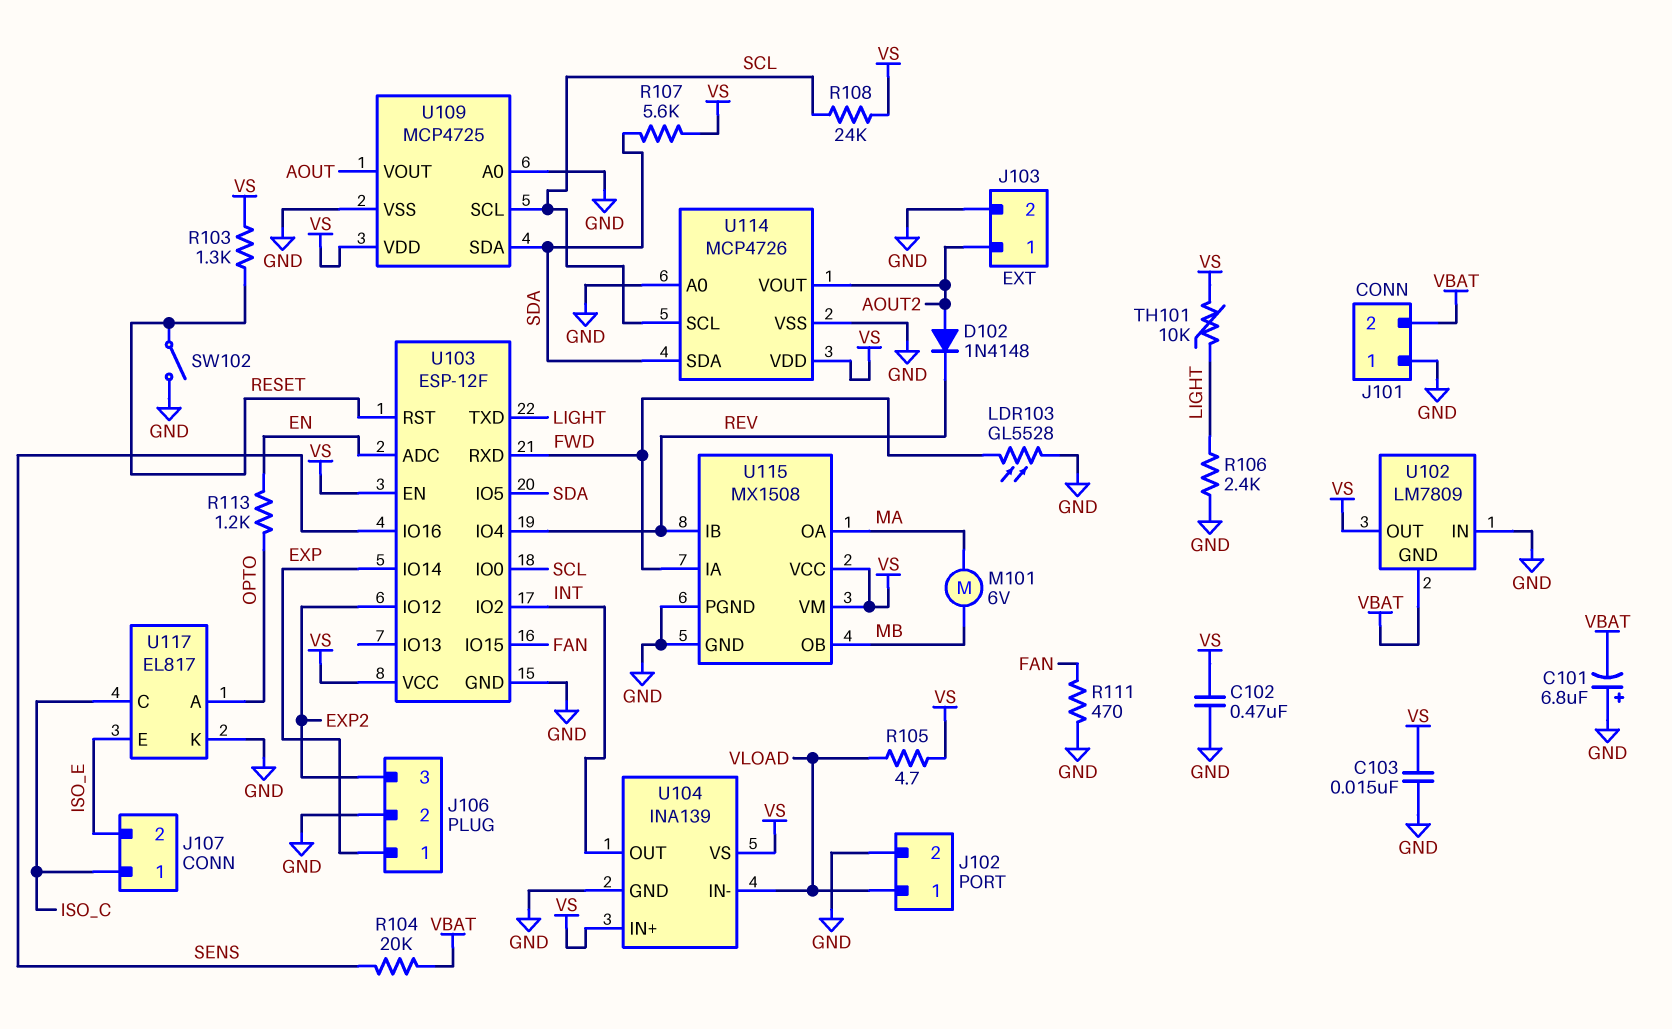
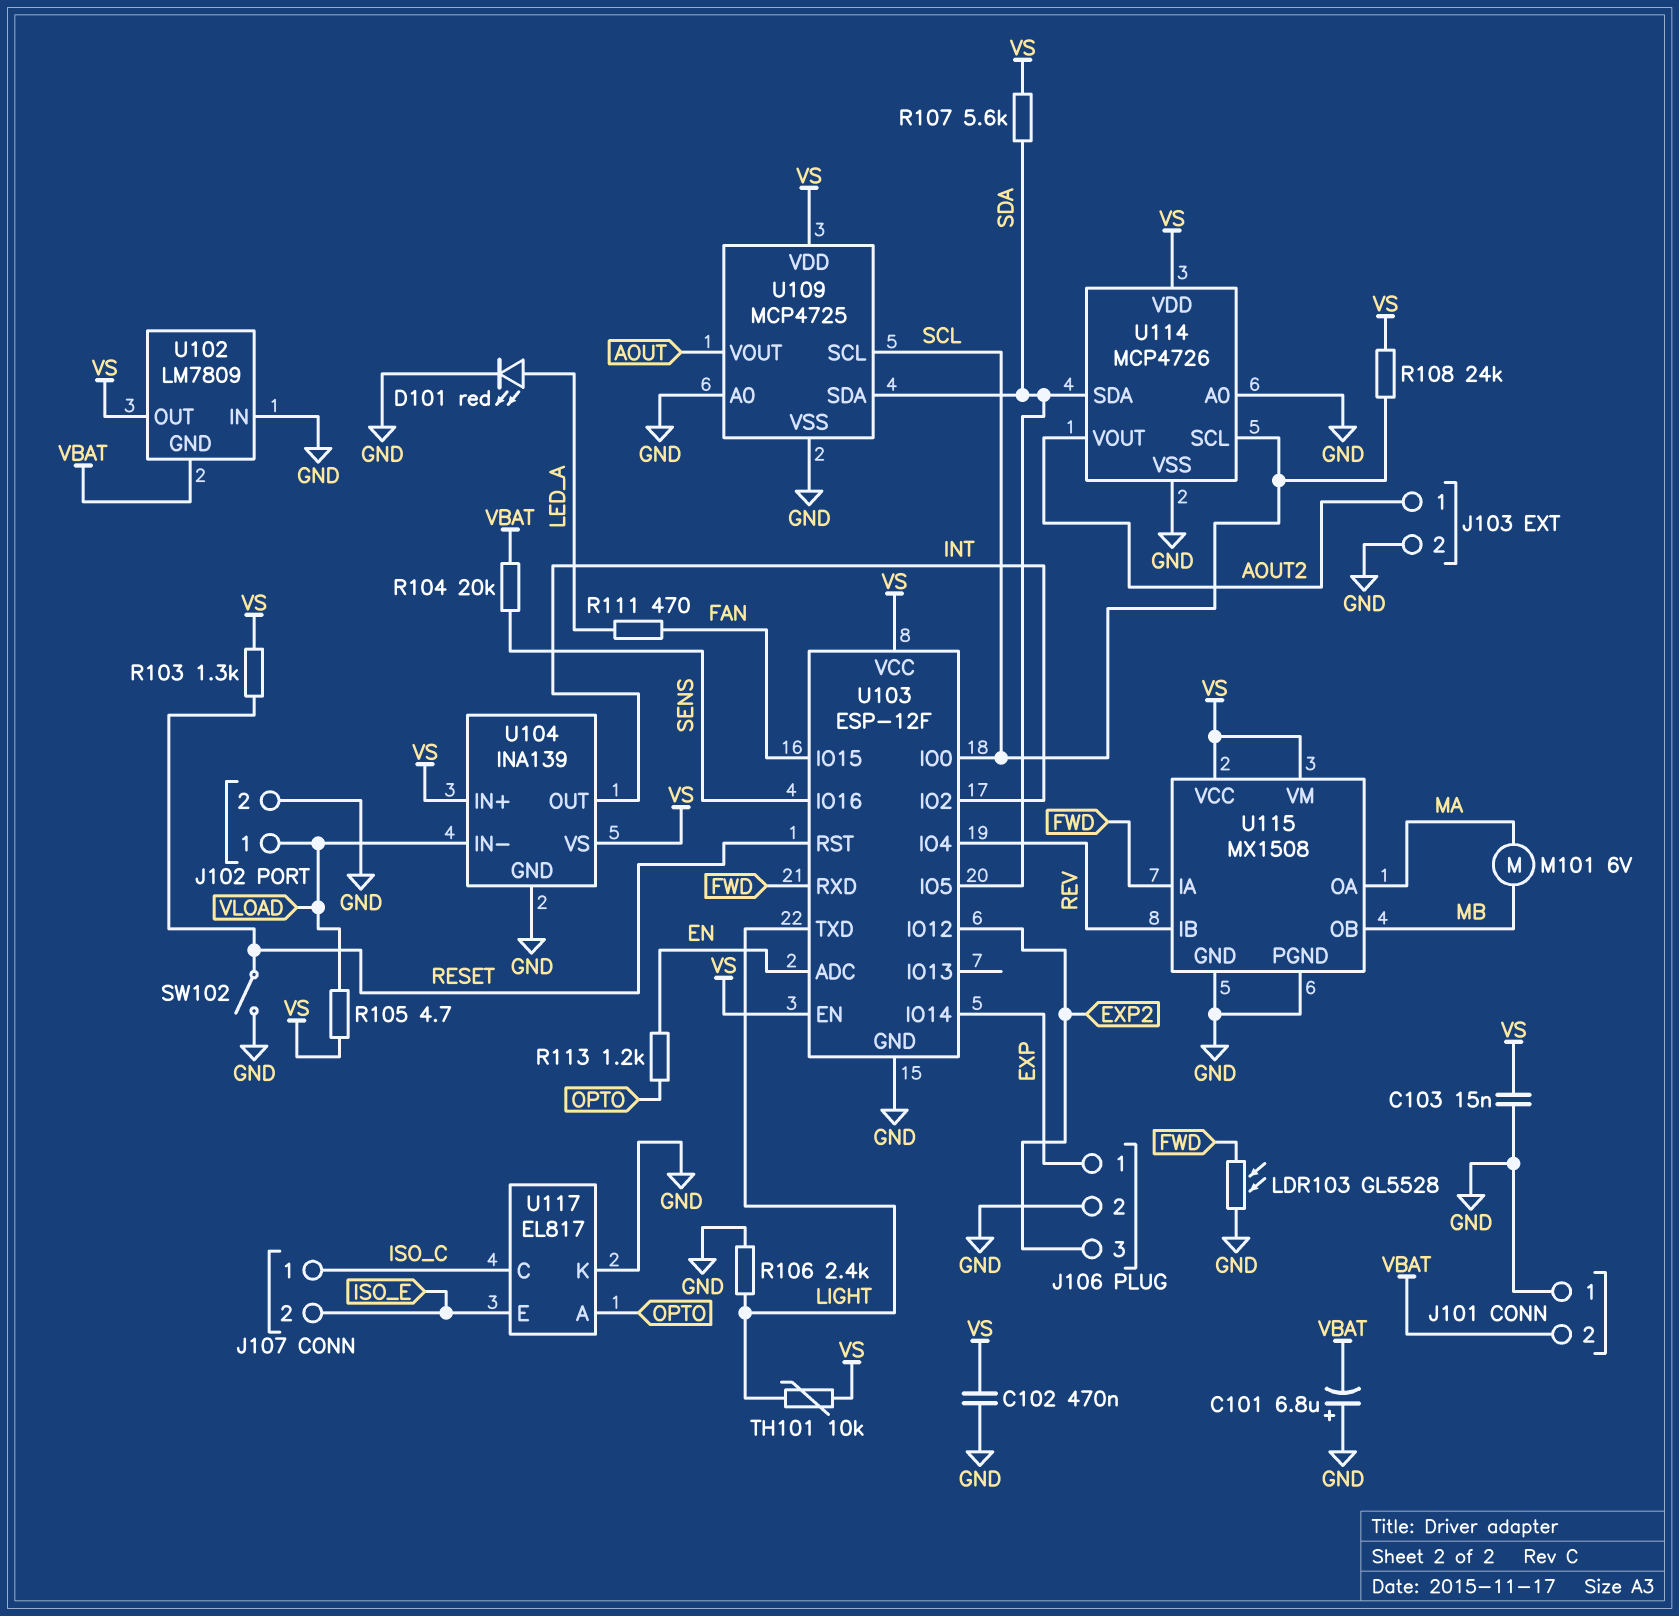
D101: none -> LED red (A LED_A, K GND)
D102: diode 1N4148 (A AOUT2, K REV) -> none
R111: 470 (FAN, GND) -> 470 (FAN, LED_A)

